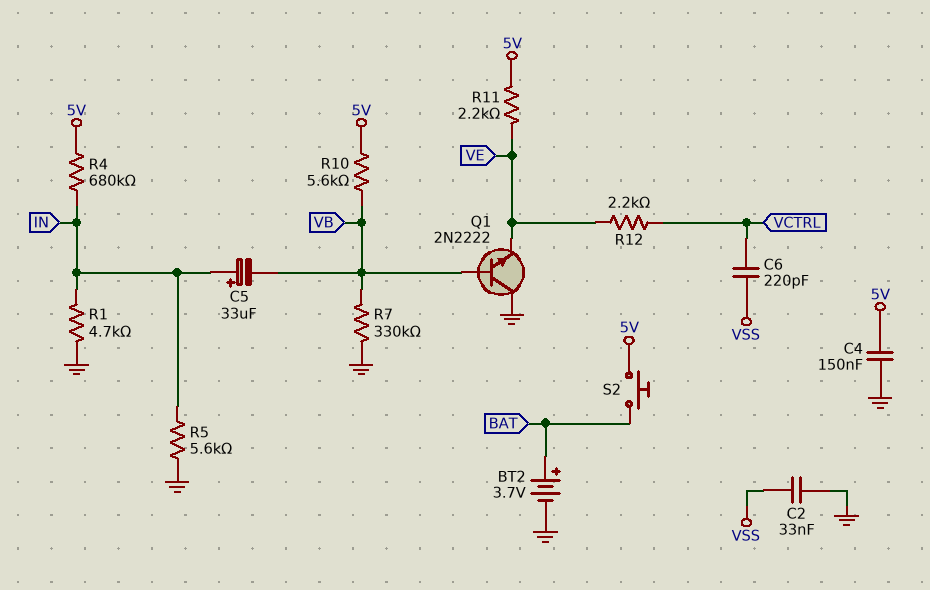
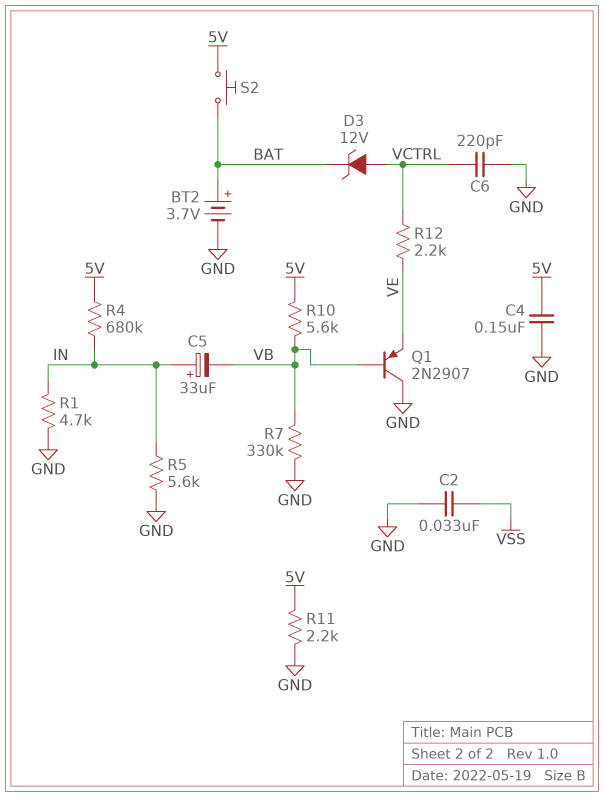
C6: 220pF (VCTRL, VSS) -> 220pF (GND, VCTRL)
D3: none -> zener 12V (A VCTRL, K BAT)
Q1: NPN 2N2222 (B VB, C GND, E VE) -> PNP 2N2907 (B VB, C GND, E VE)
R11: 2.2k (5V, VE) -> 2.2k (5V, GND)

